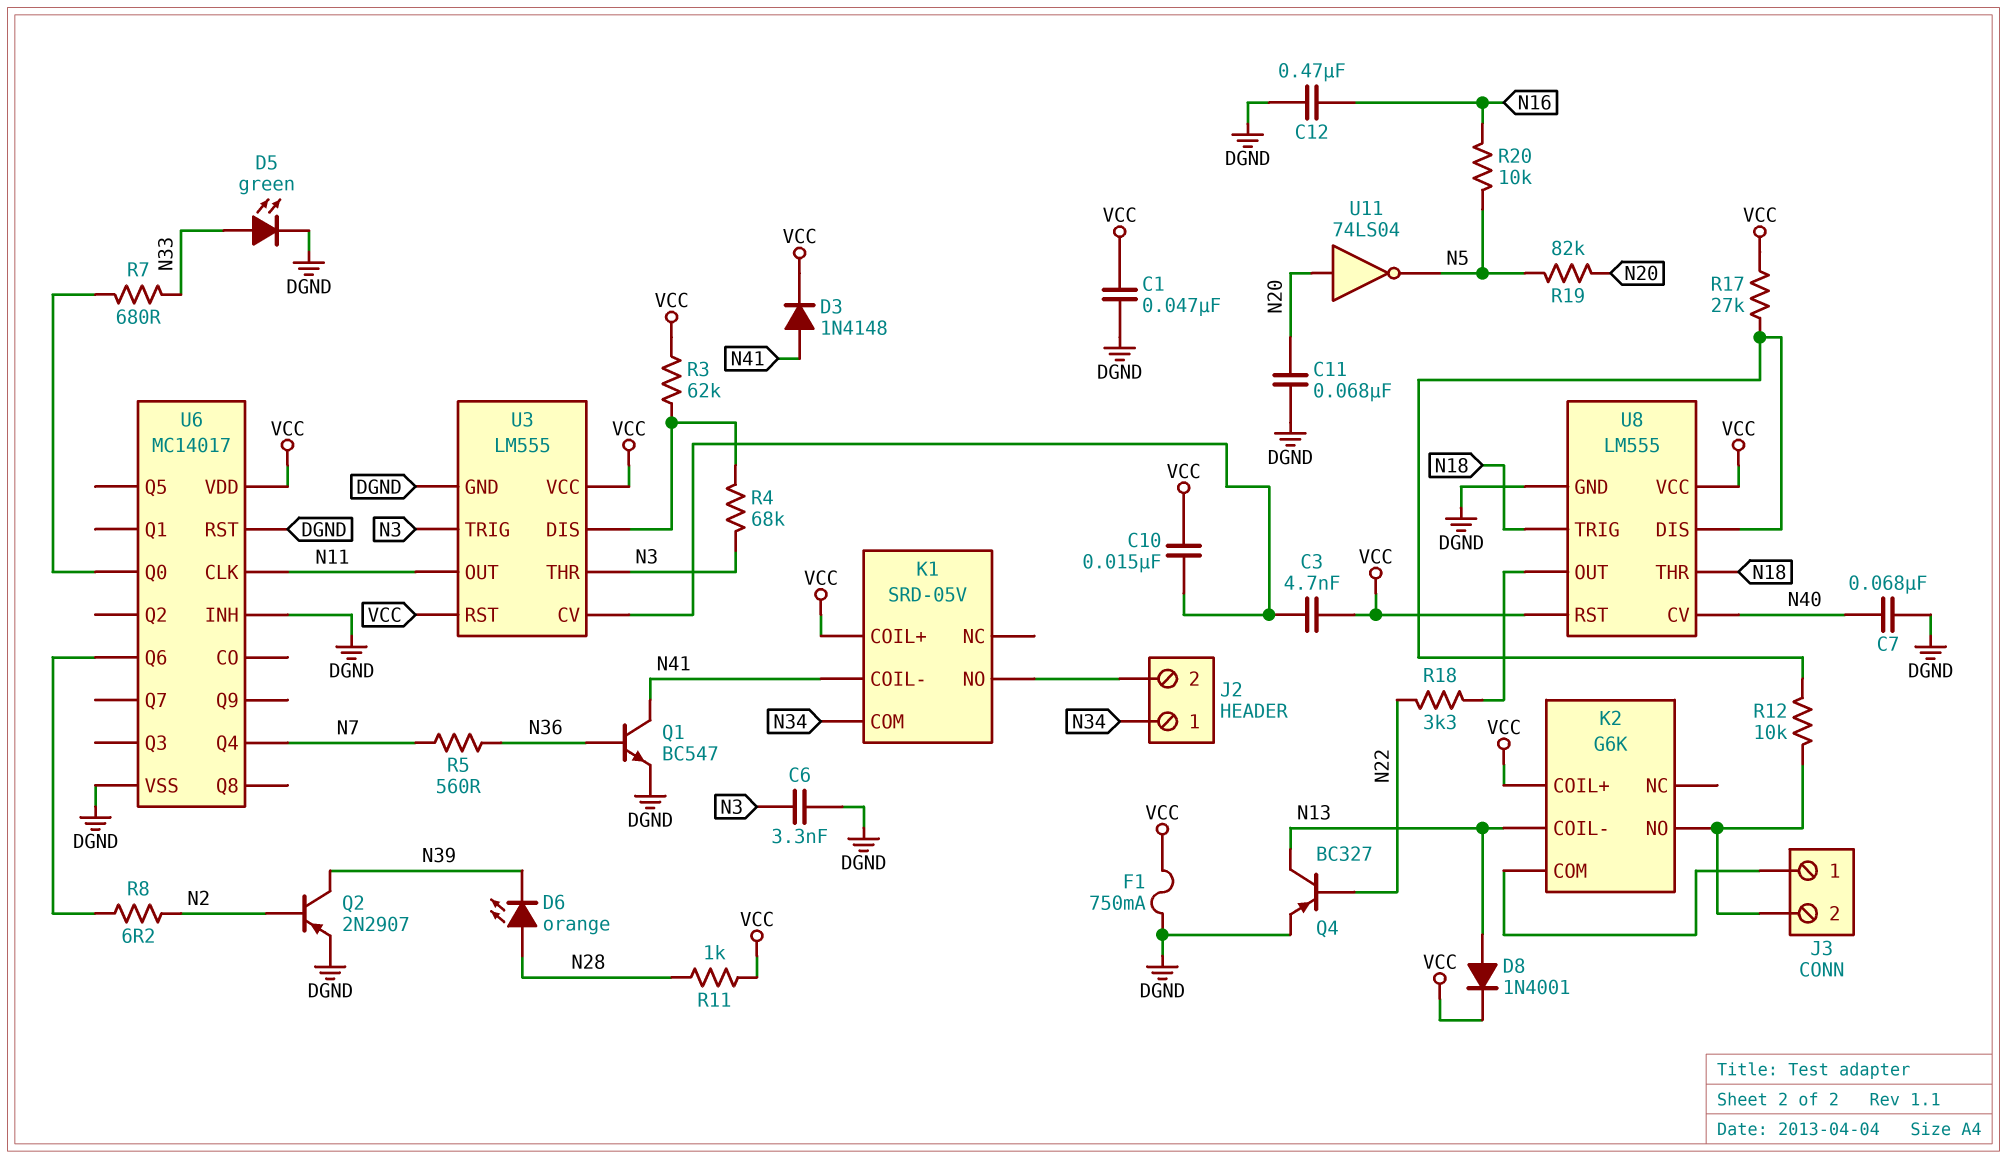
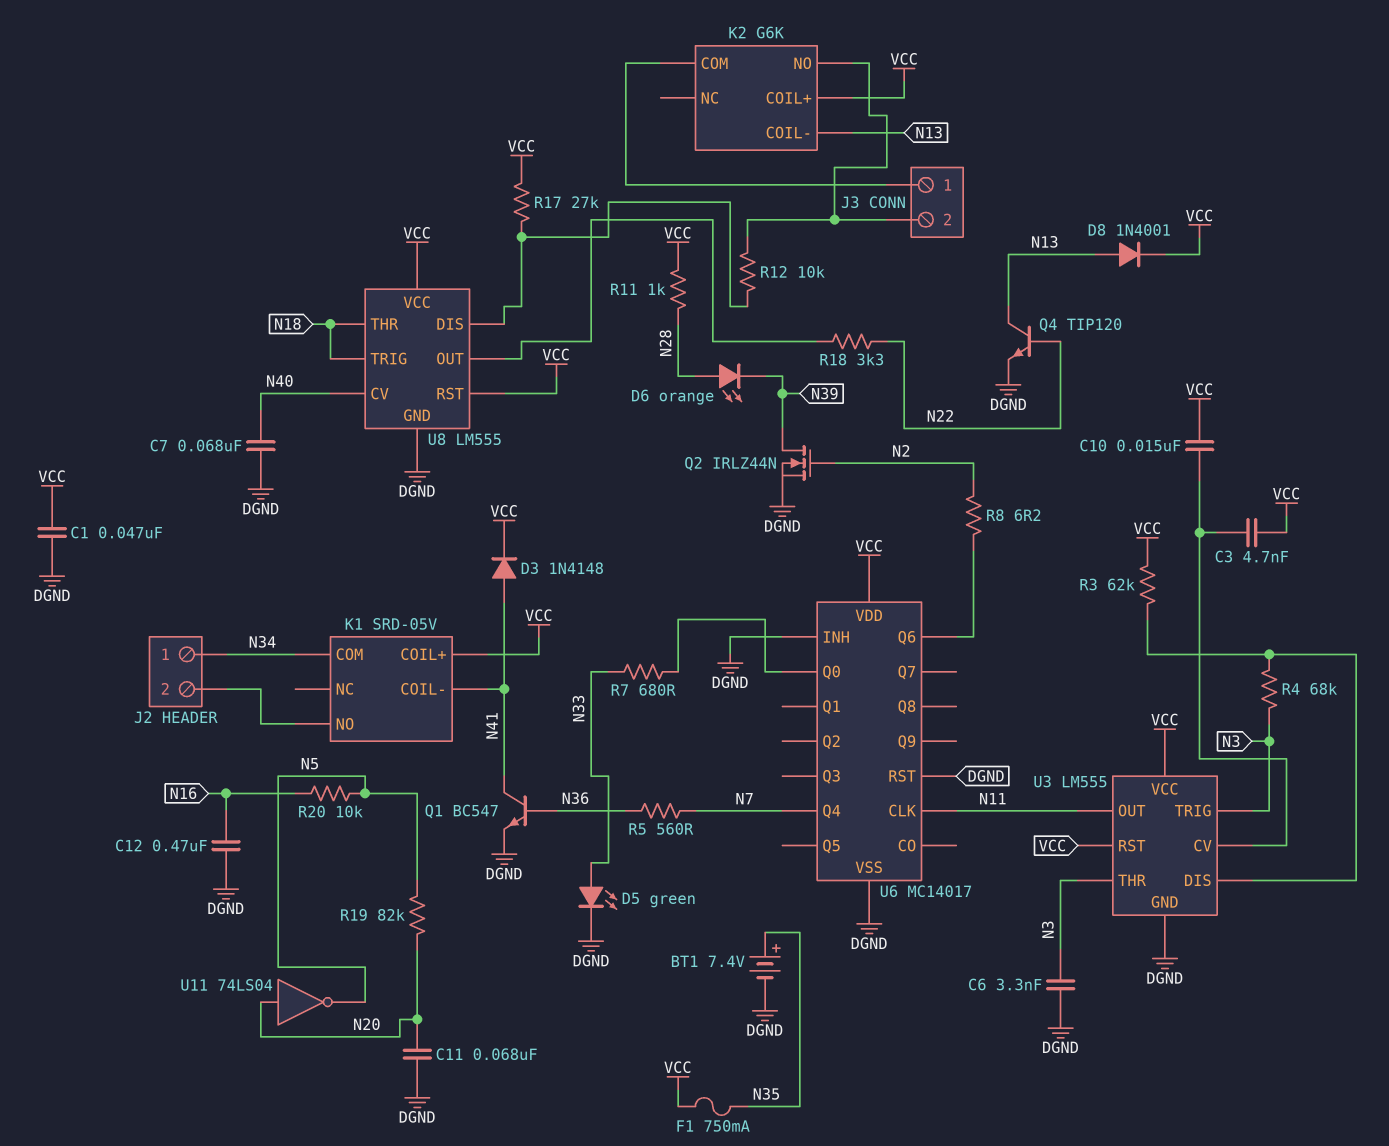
BT1: none -> 7.4V (plus N35, minus DGND)
F1: 750mA (DGND, VCC) -> 750mA (N35, VCC)
Q2: PNP 2N2907 (B N2, C N39, E DGND) -> NMOS IRLZ44N (G N2, D N39, S DGND)
Q4: PNP BC327 (B N22, C N13, E DGND) -> NPN TIP120 (B N22, C N13, E DGND)

